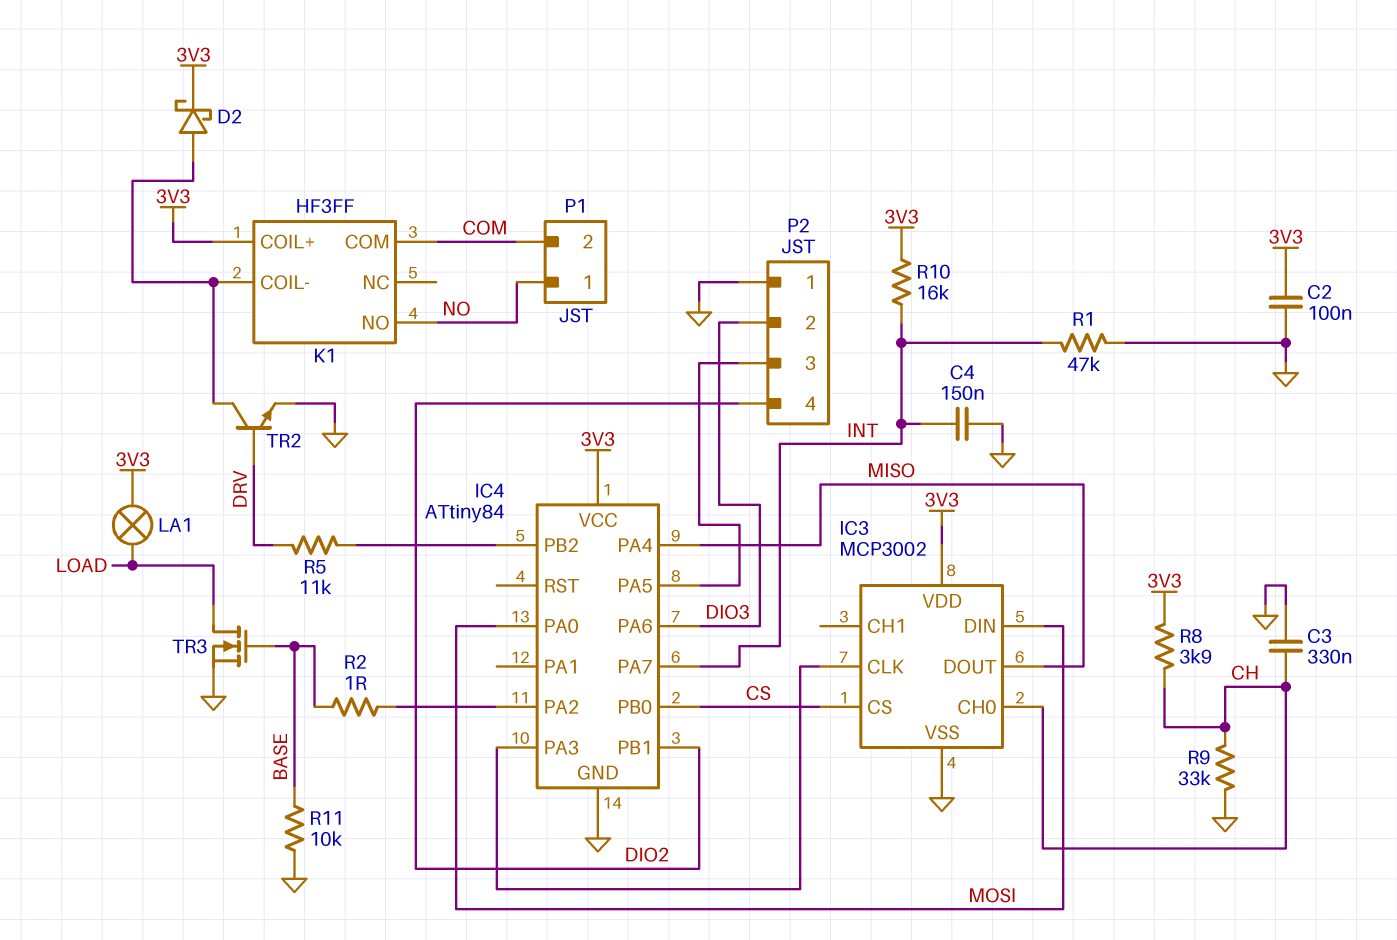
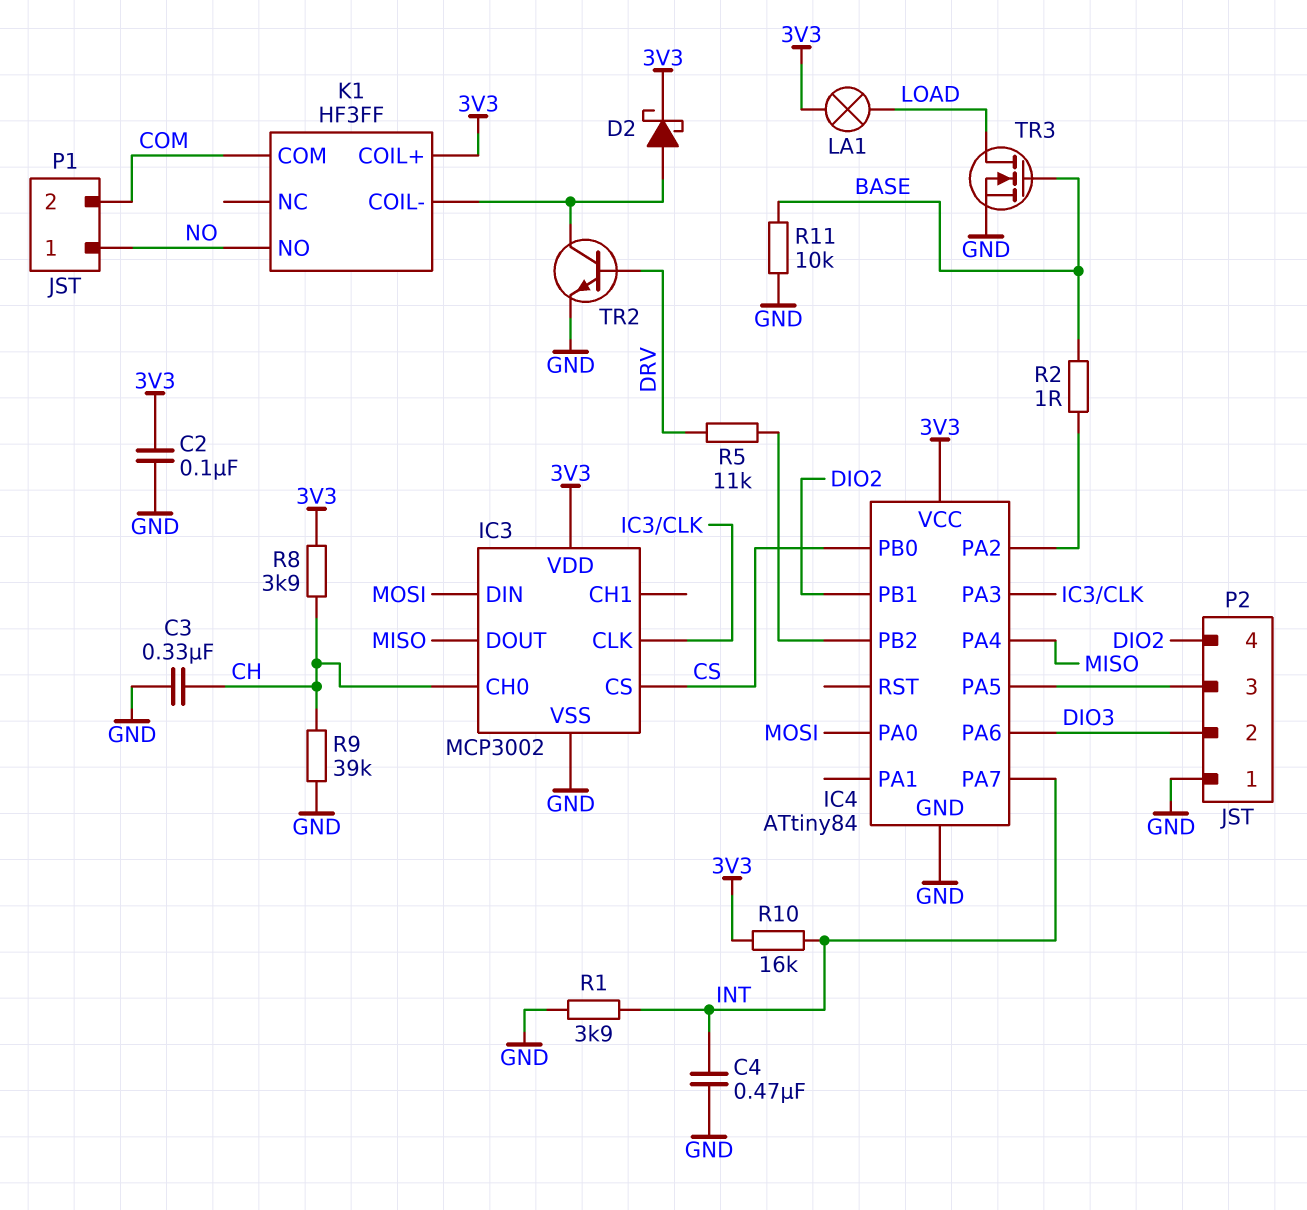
C4: 150nF (GND, INT) -> 470nF (GND, INT)
R1: 47k (GND, INT) -> 3.9k (GND, INT)
R9: 33k (CH, GND) -> 39k (CH, GND)

